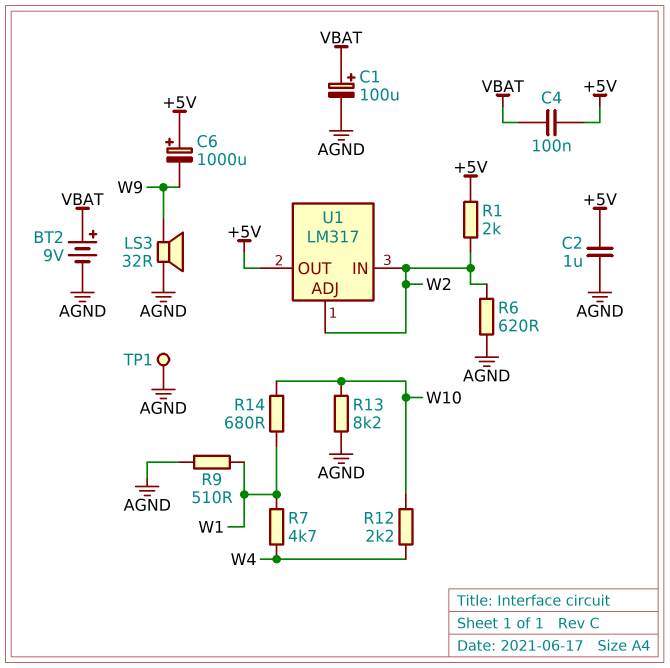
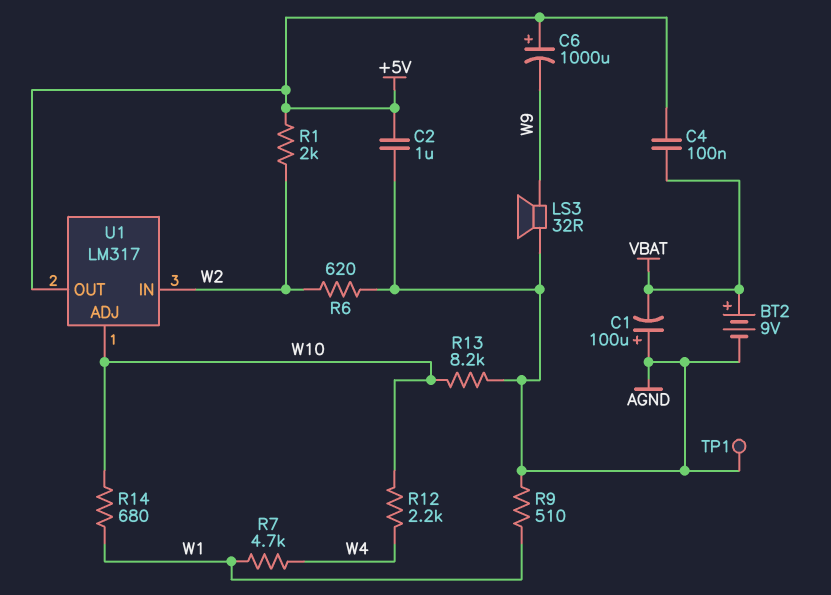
C1: 100uF (plus VBAT, minus AGND) -> 100uF (plus AGND, minus VBAT)
U1 pin ADJ: W2 -> W10

